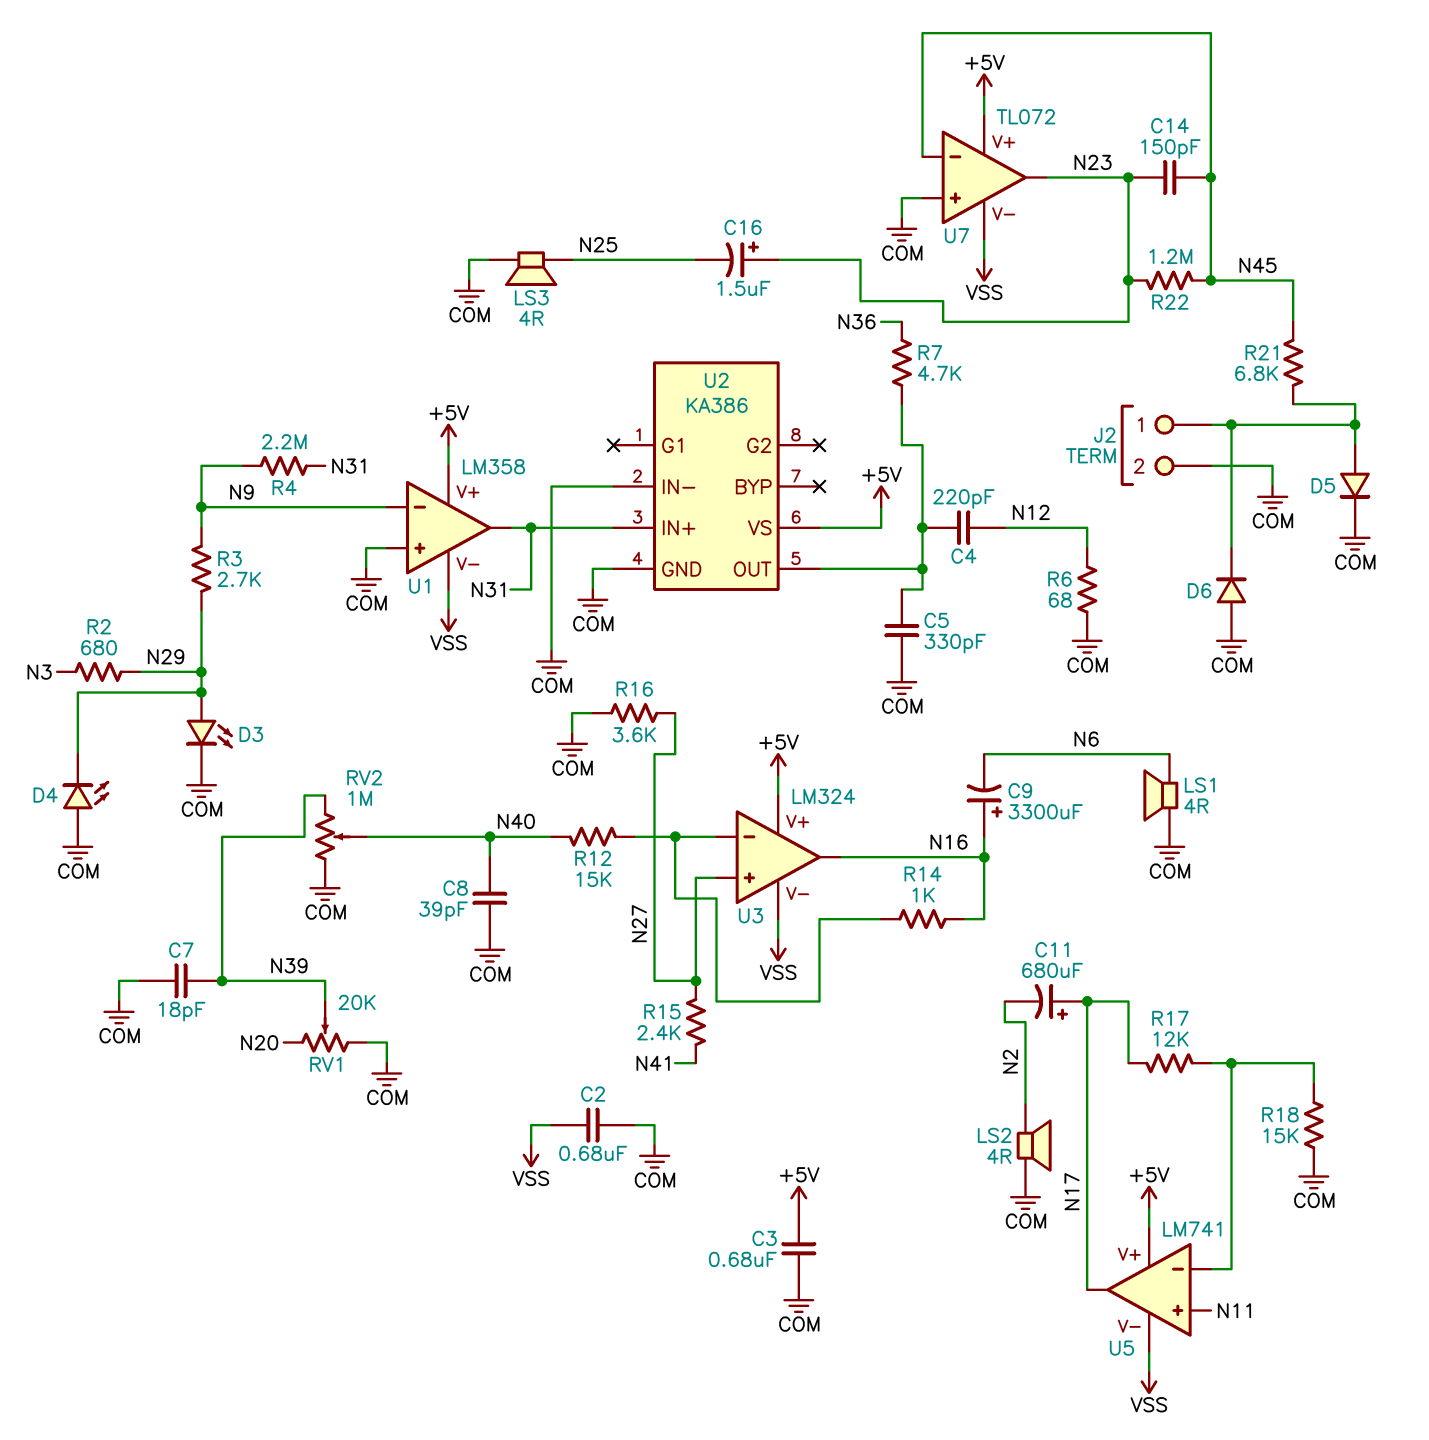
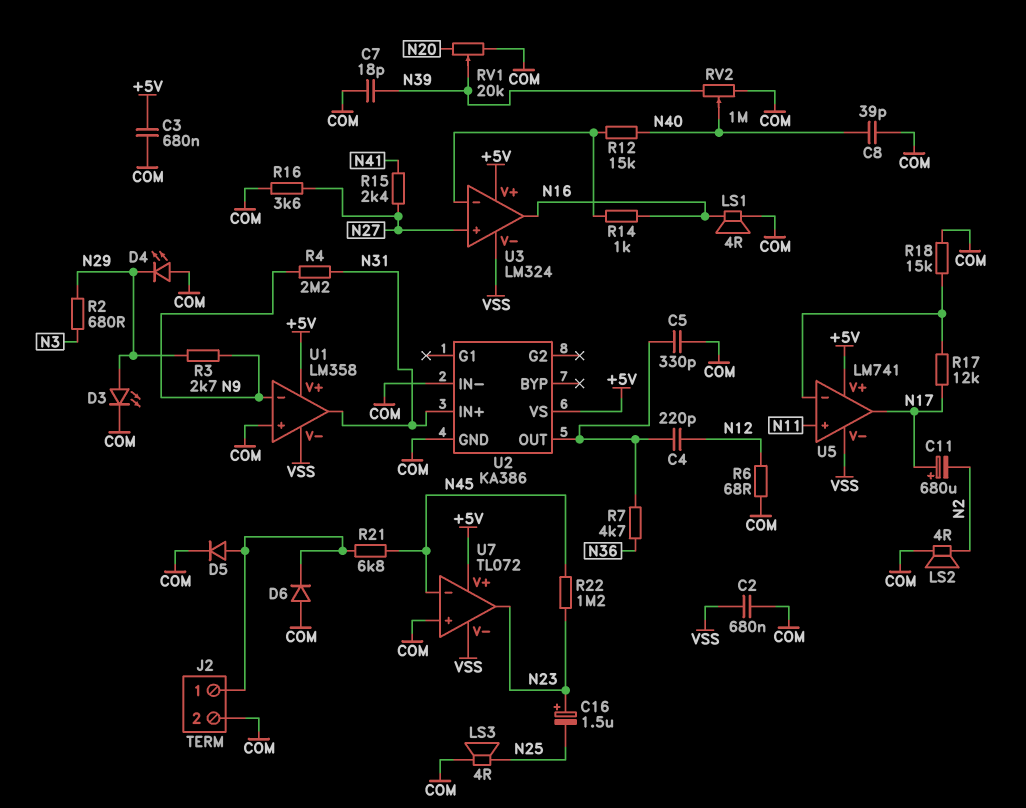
C9: 3300uF (plus N16, minus N6) -> none
C14: 150pF (N23, N45) -> none
LS1: speaker 4R (COM, N6) -> speaker 4R (COM, N16)

